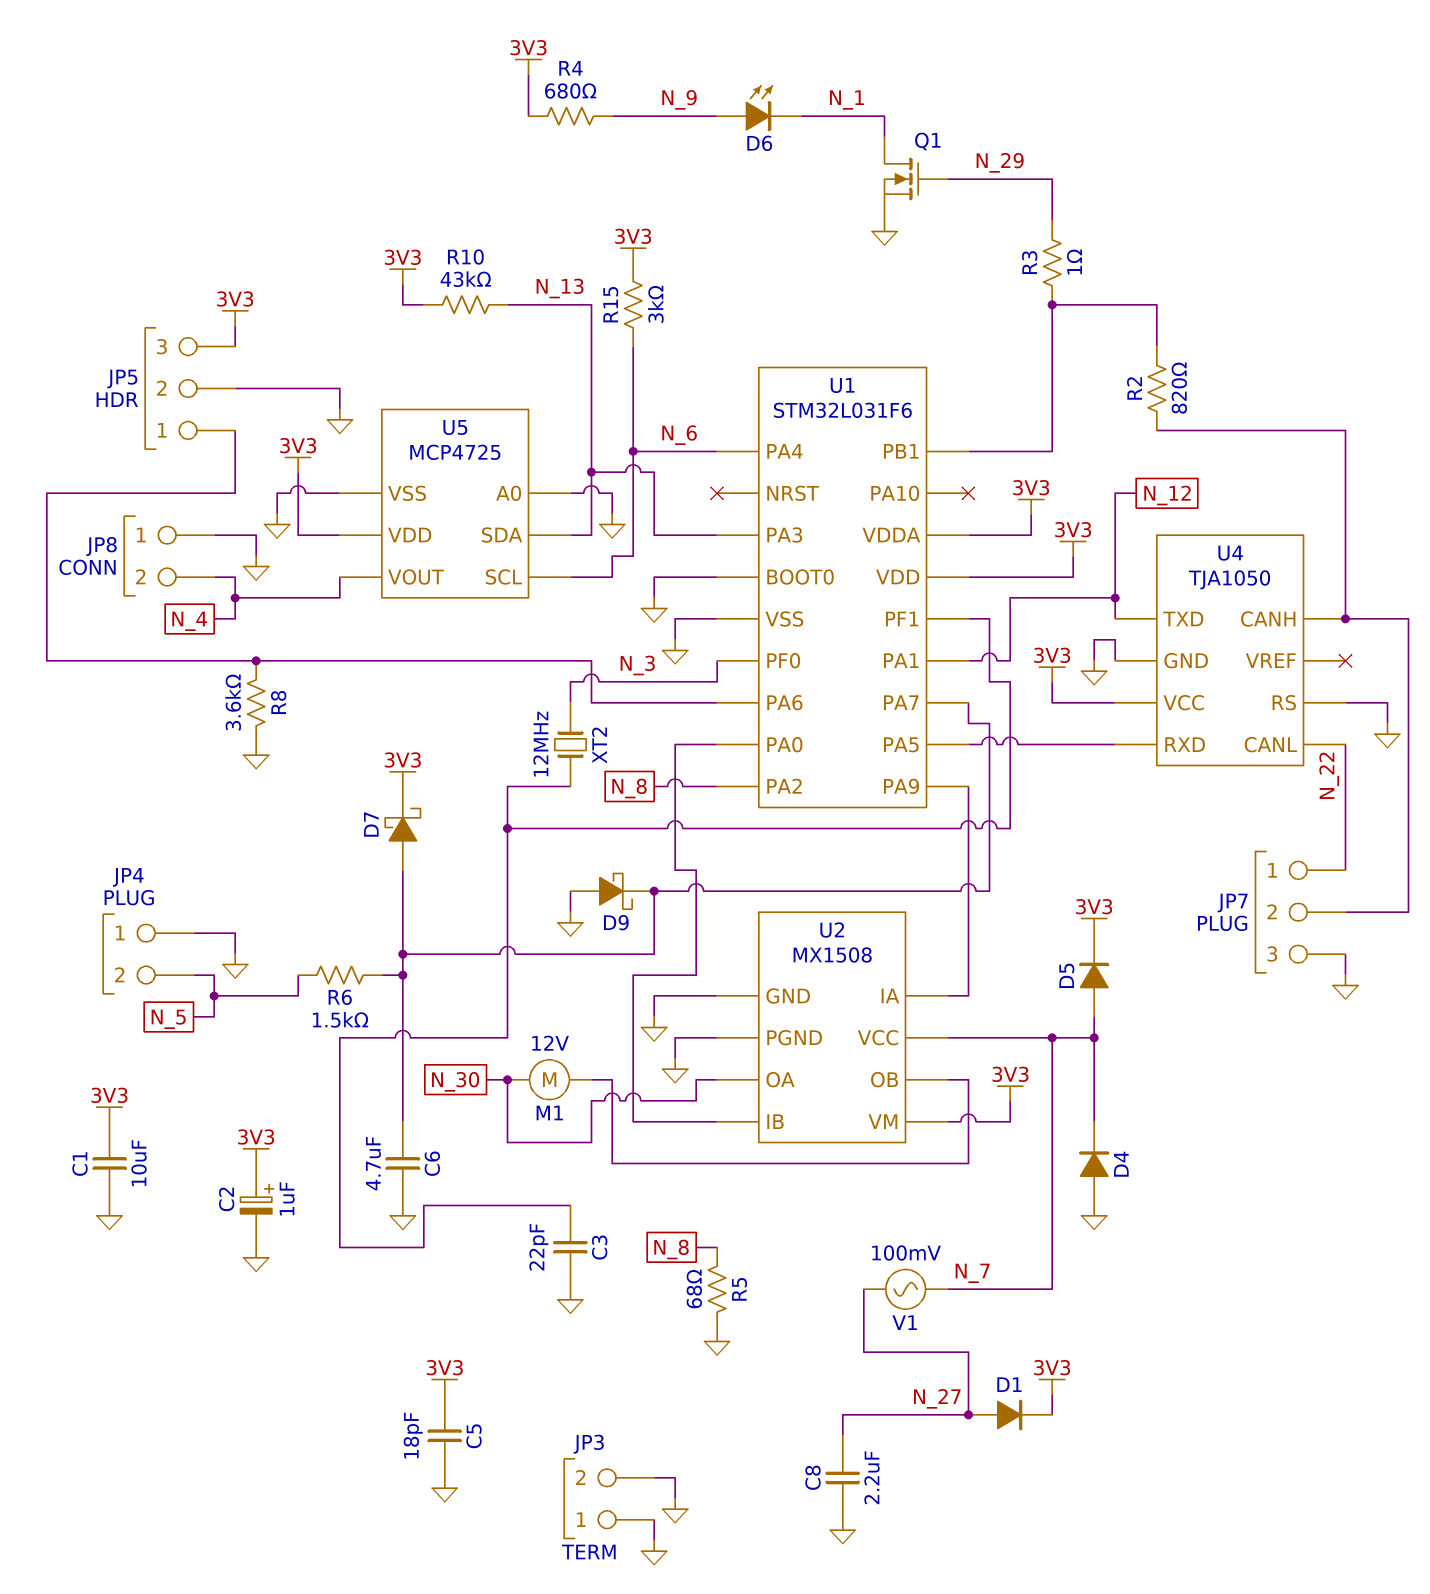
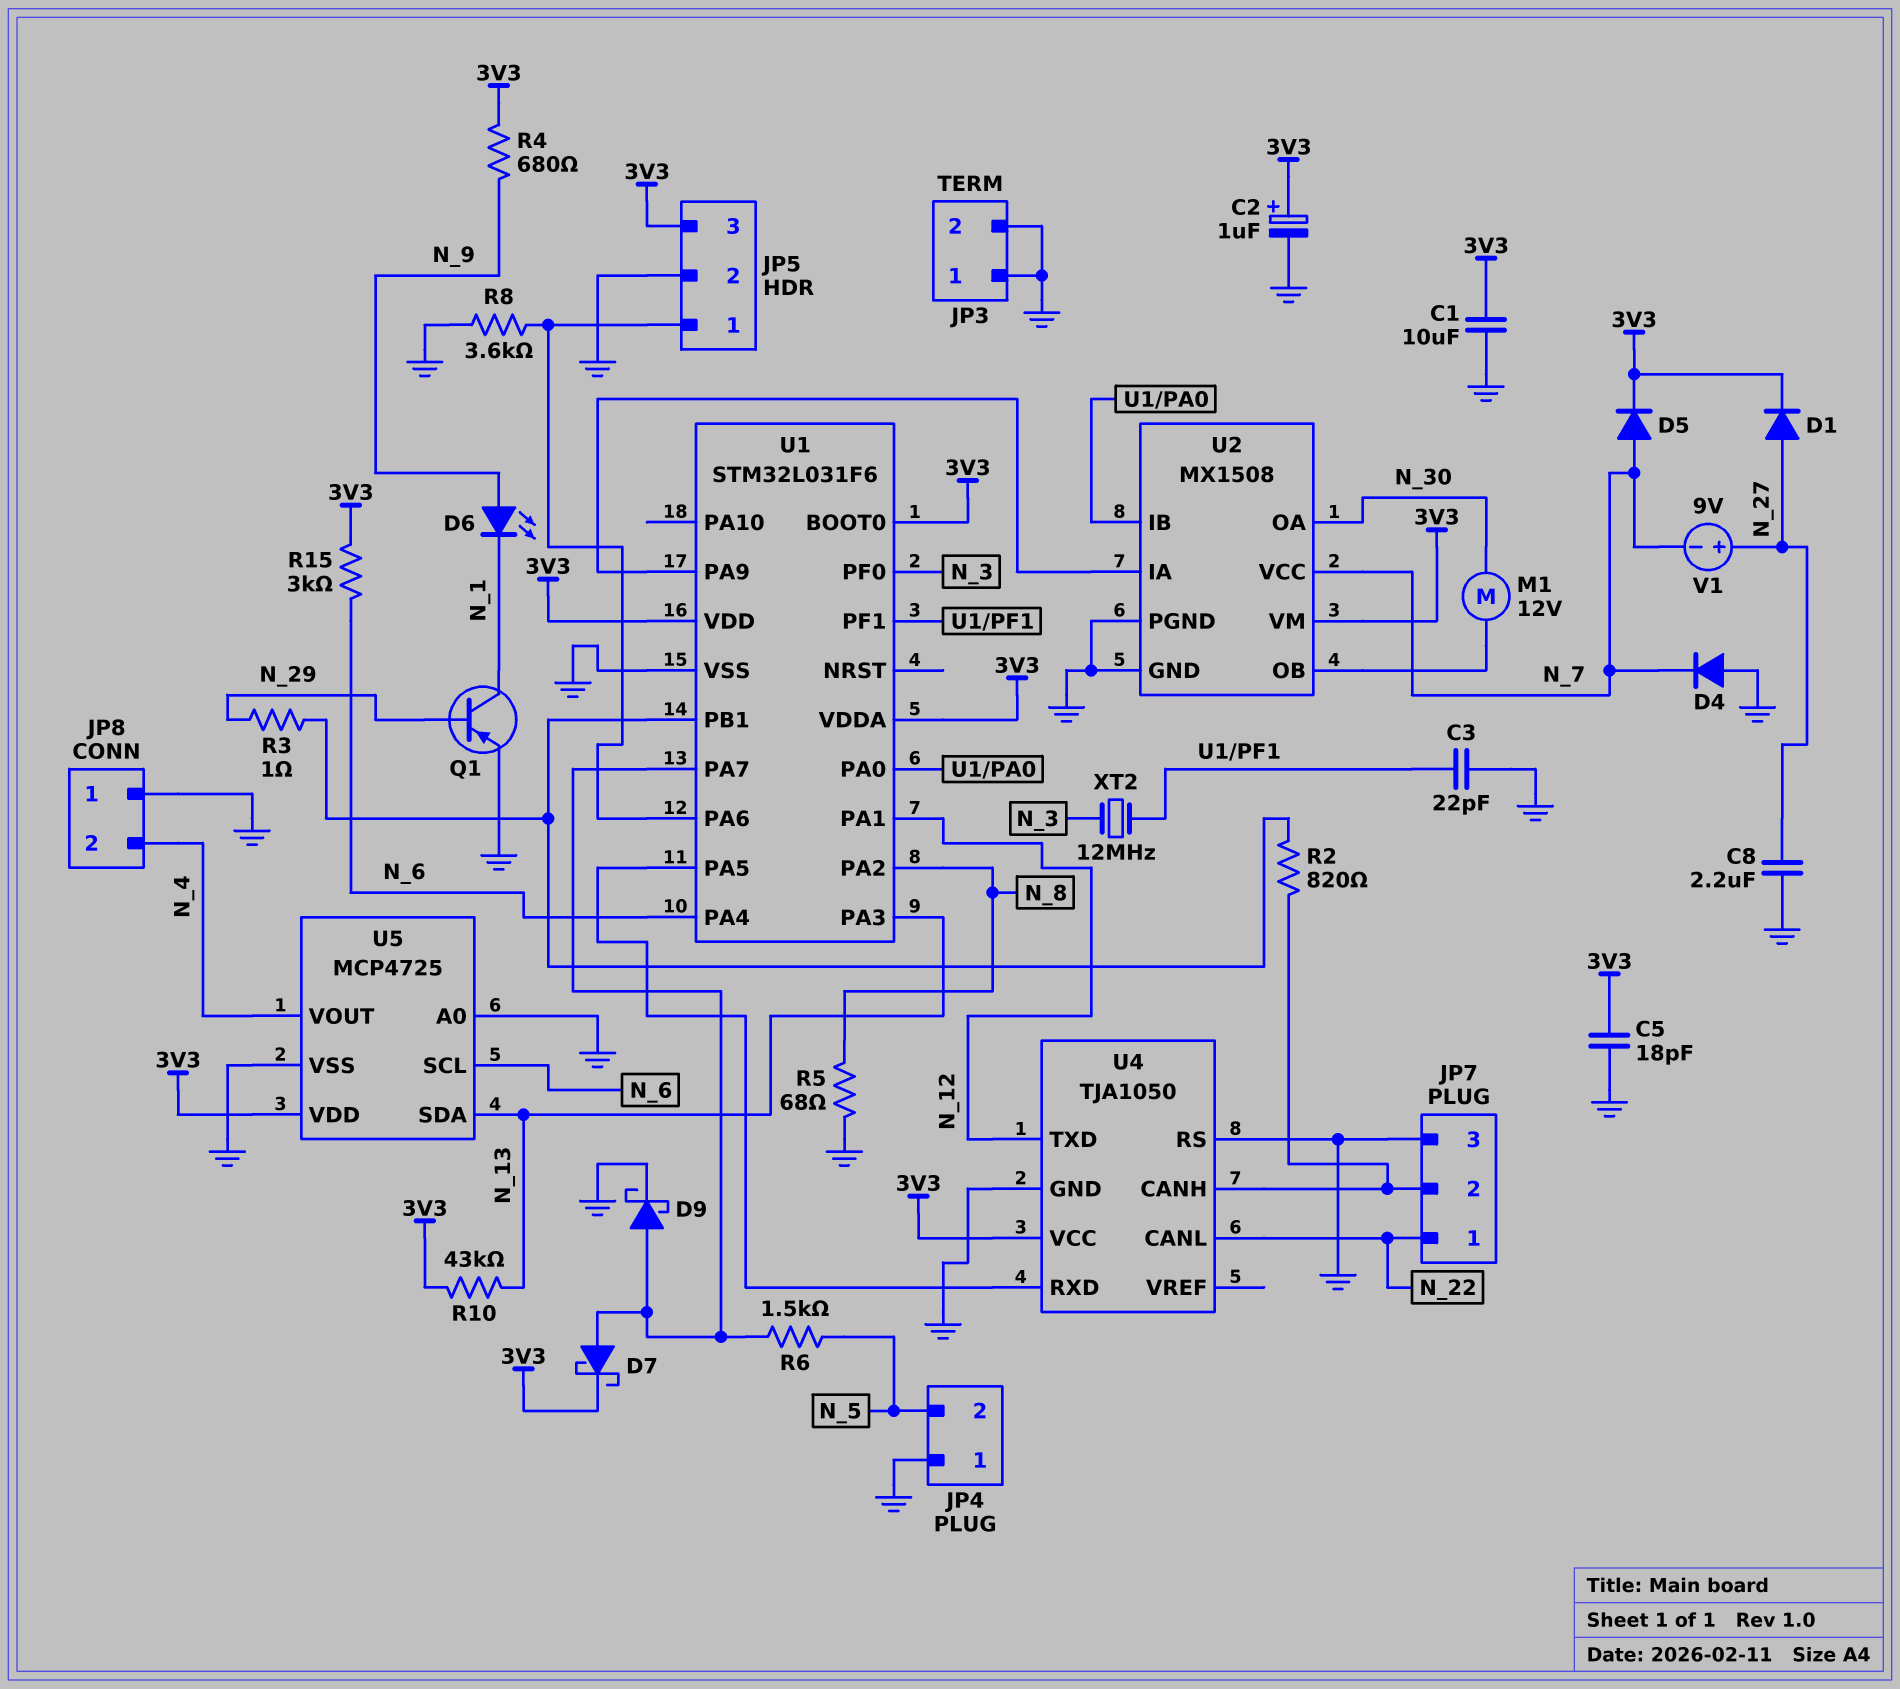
C6: 4.7uF (GND, U1/PA7) -> none
D9: schottky (A GND, K U1/PA7) -> schottky (A U1/PA7, K GND)
Q1: NMOS (G N_29, D N_1, S GND) -> PNP (B N_29, C N_1, E GND)
U1 pin BOOT0: GND -> 3V3
V1: AC 100mV (N_7, N_27) -> 9V (plus N_27, minus N_7)

